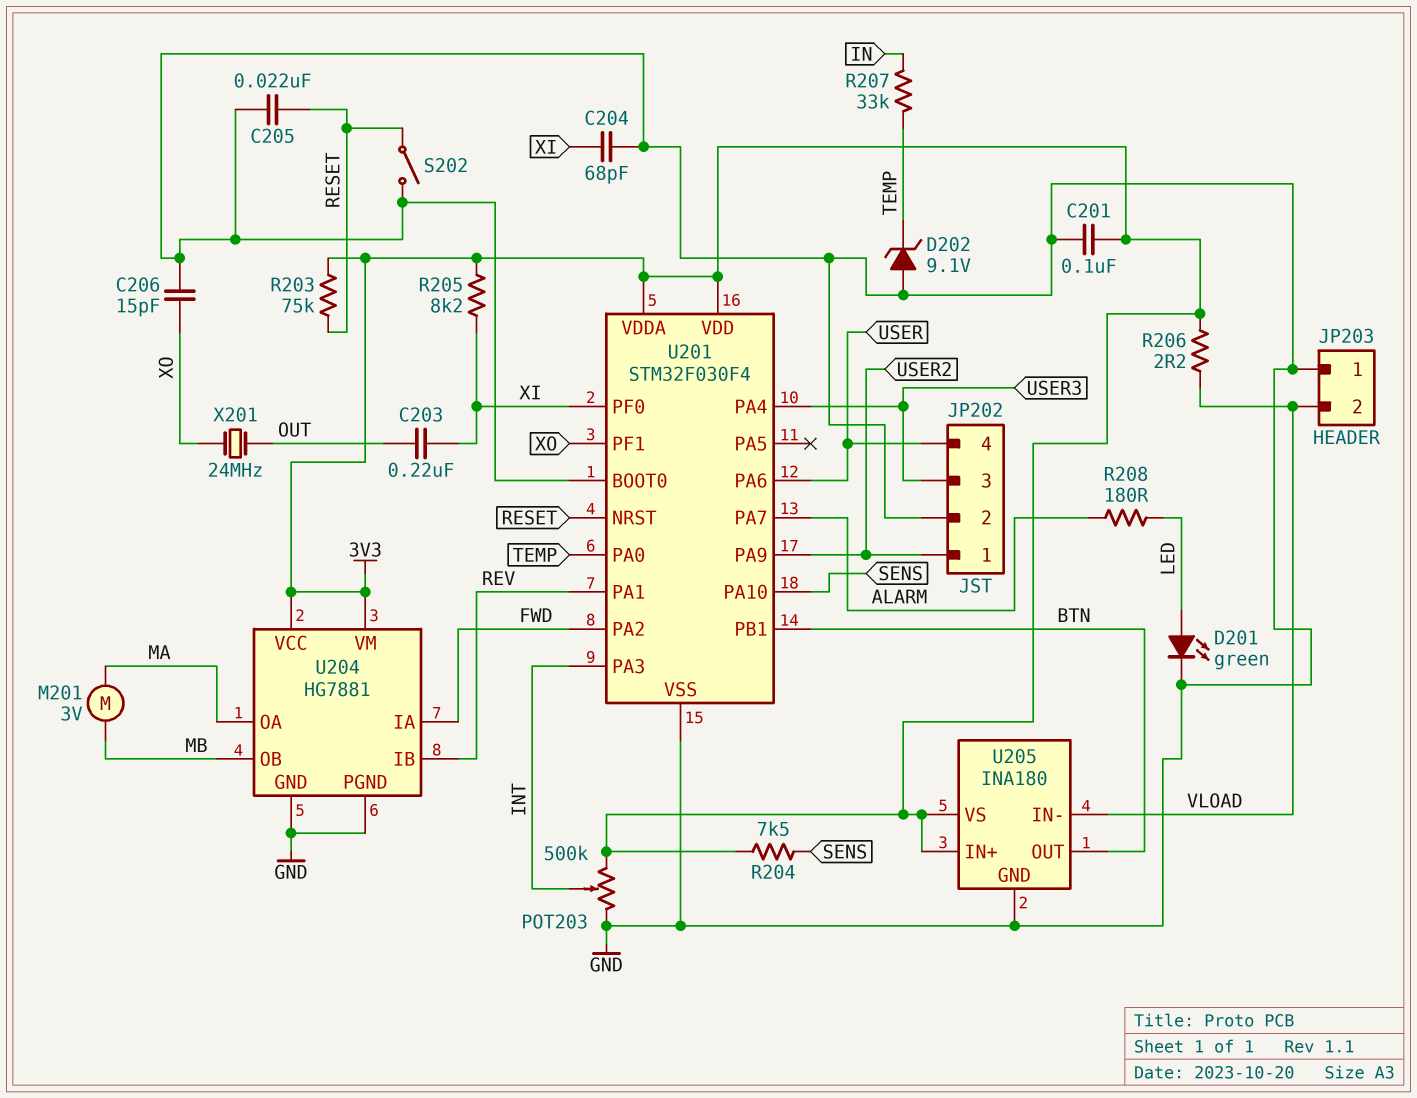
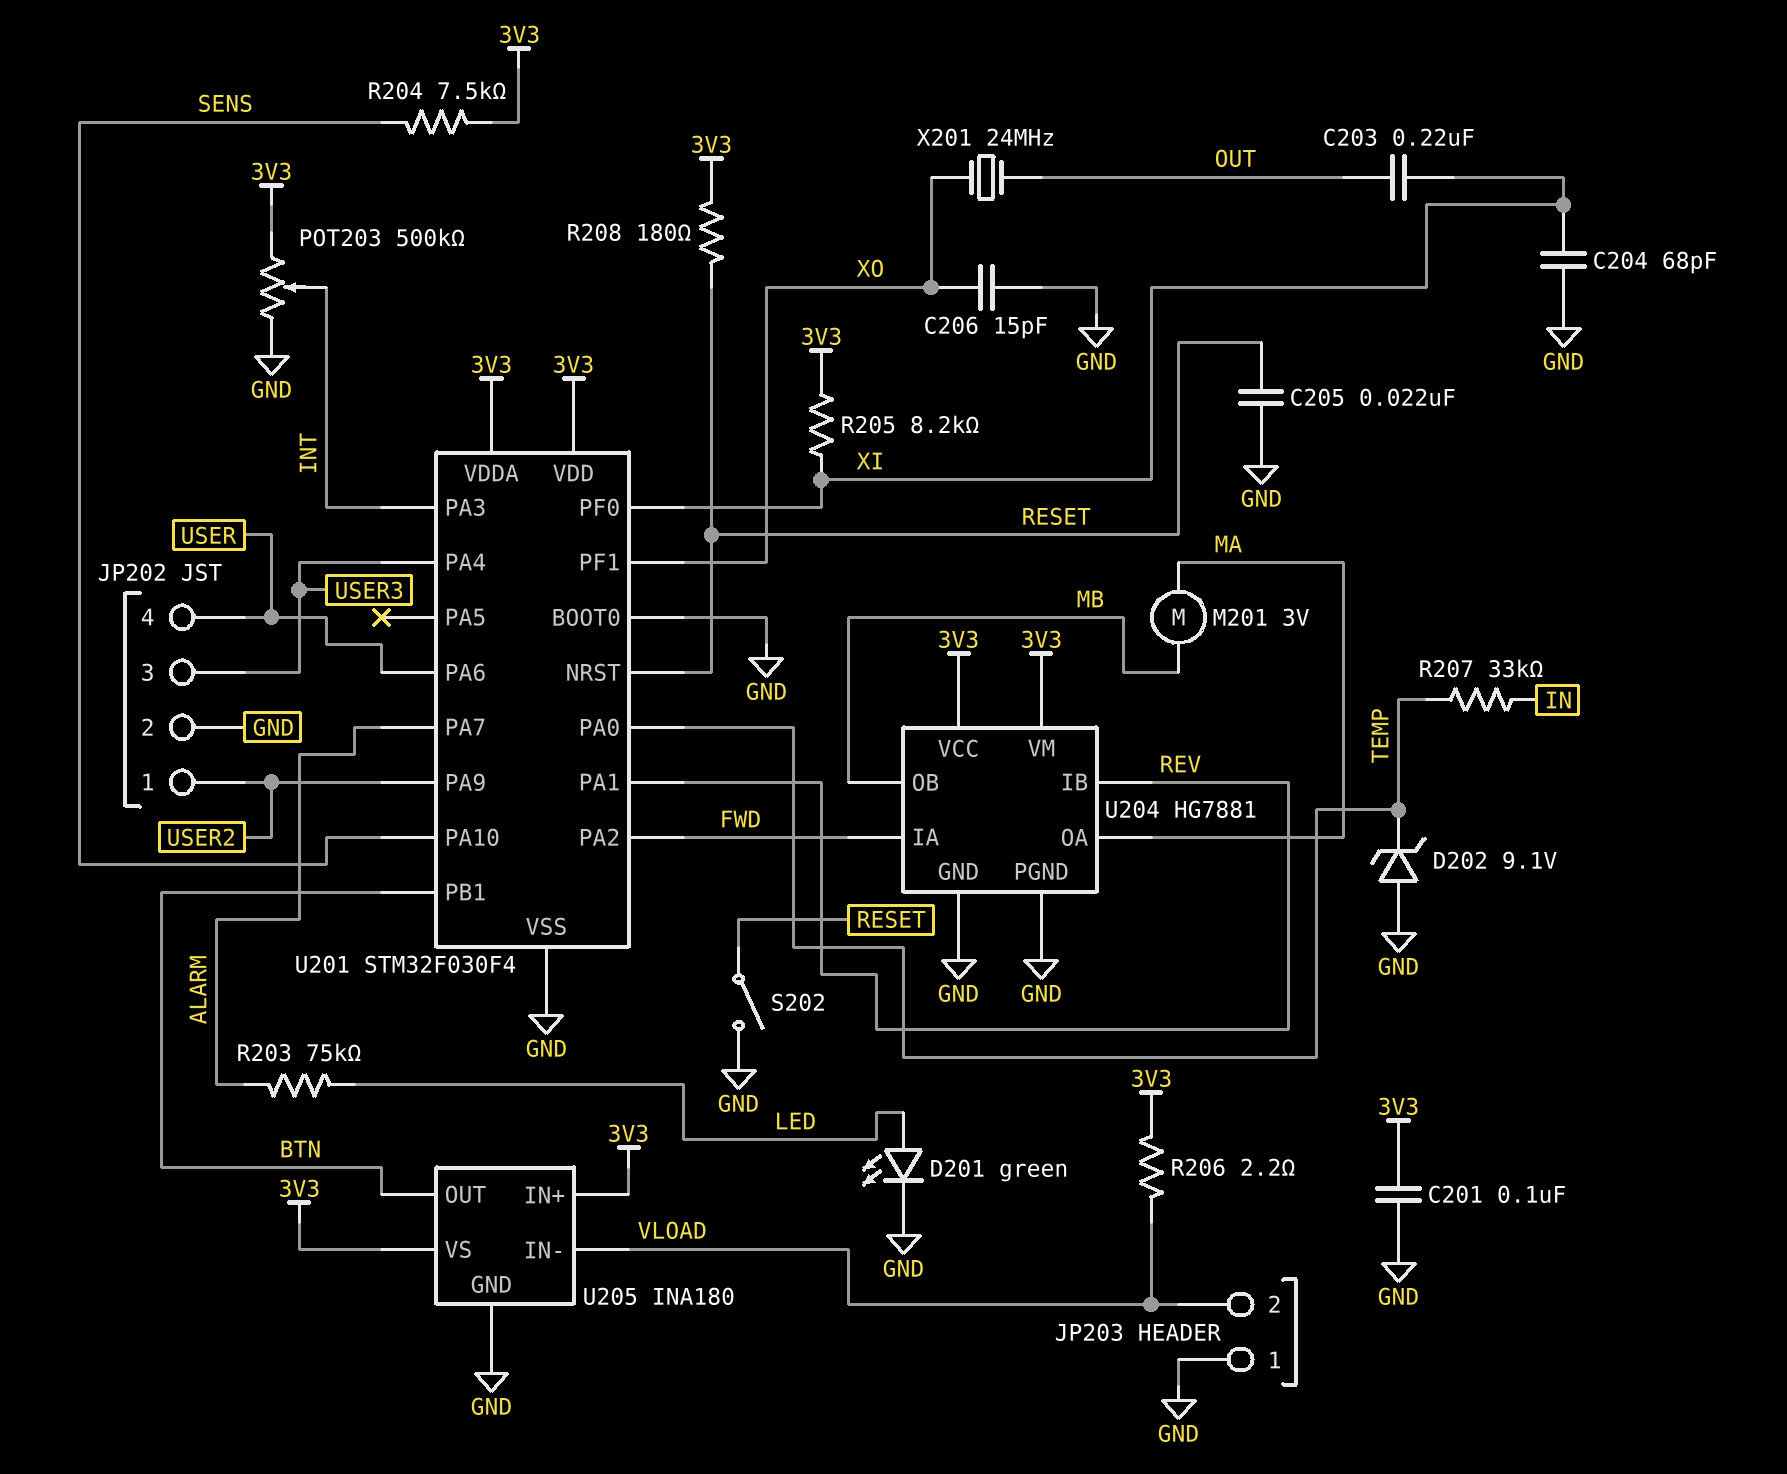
R203: 75k (3V3, RESET) -> 75k (ALARM, LED)
R208: 180 (ALARM, LED) -> 180 (3V3, RESET)

